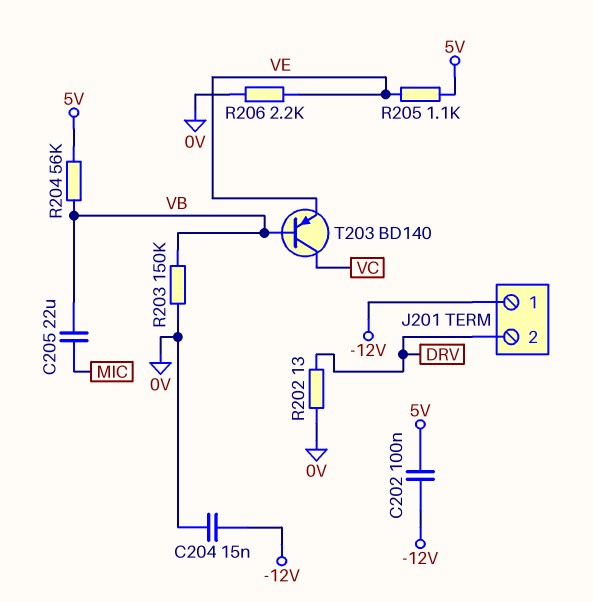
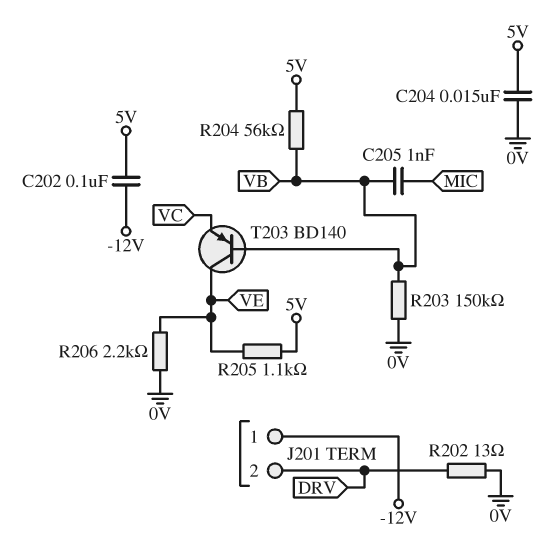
C204: 15nF (-12V, 0V) -> 15nF (0V, 5V)
C205: 22uF (MIC, VB) -> 1nF (MIC, VB)
T203: PNP BD140 (B VB, C VC, E VE) -> PNP BD140 (B VB, C VE, E VC)

